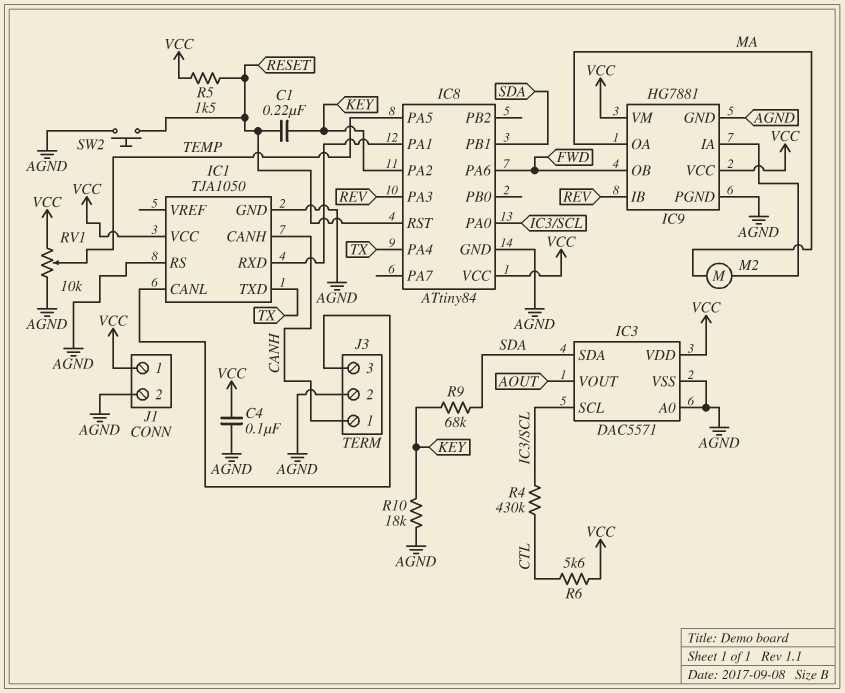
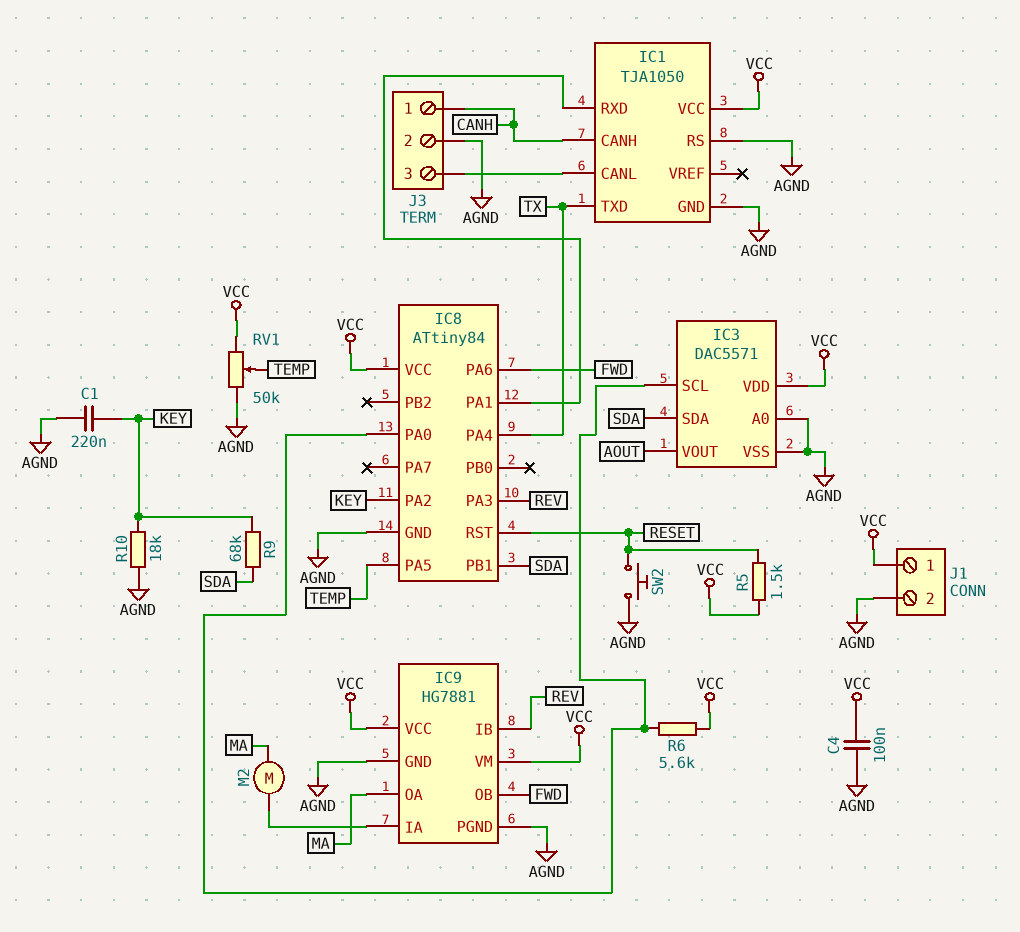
C1: 220nF (KEY, RESET) -> 220nF (AGND, KEY)
R4: 430k (CTL, IC3/SCL) -> none
R6: 5.6k (CTL, VCC) -> 5.6k (IC3/SCL, VCC)
RV1: 10k (AGND, VCC, wiper TEMP) -> 50k (AGND, VCC, wiper TEMP)

